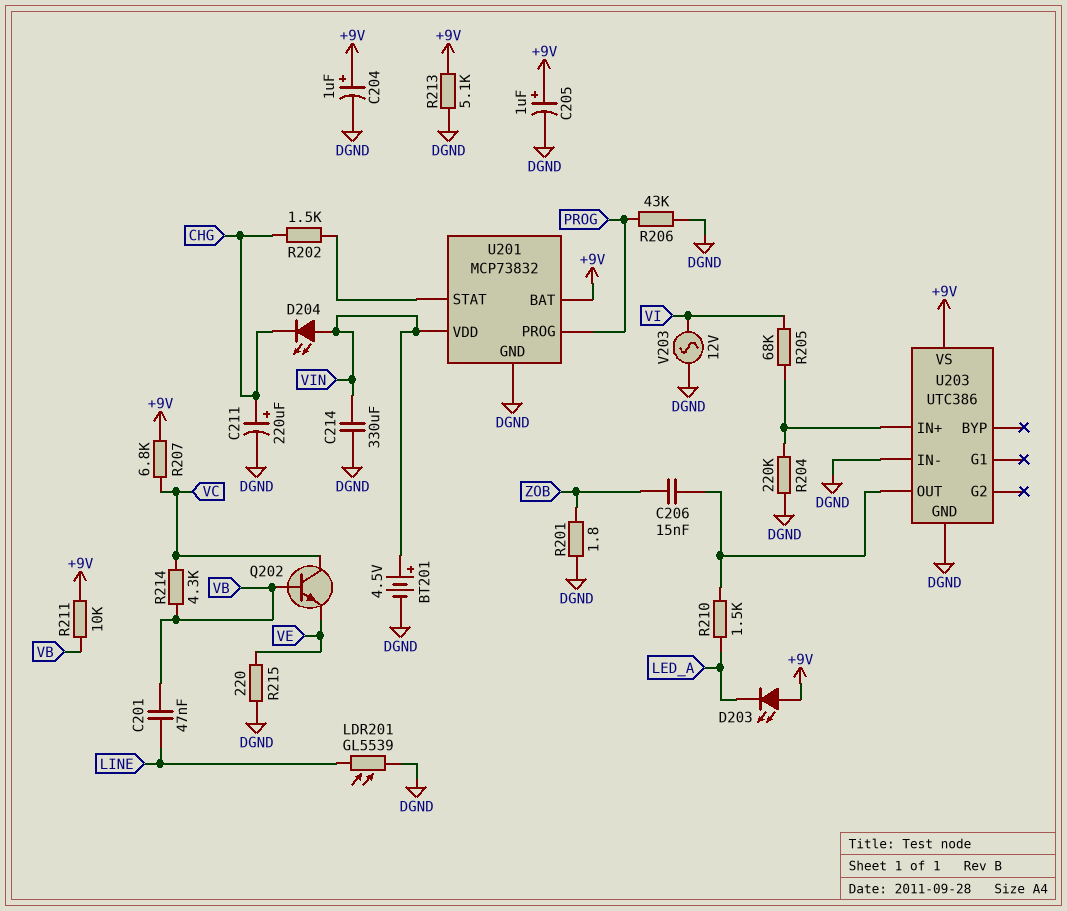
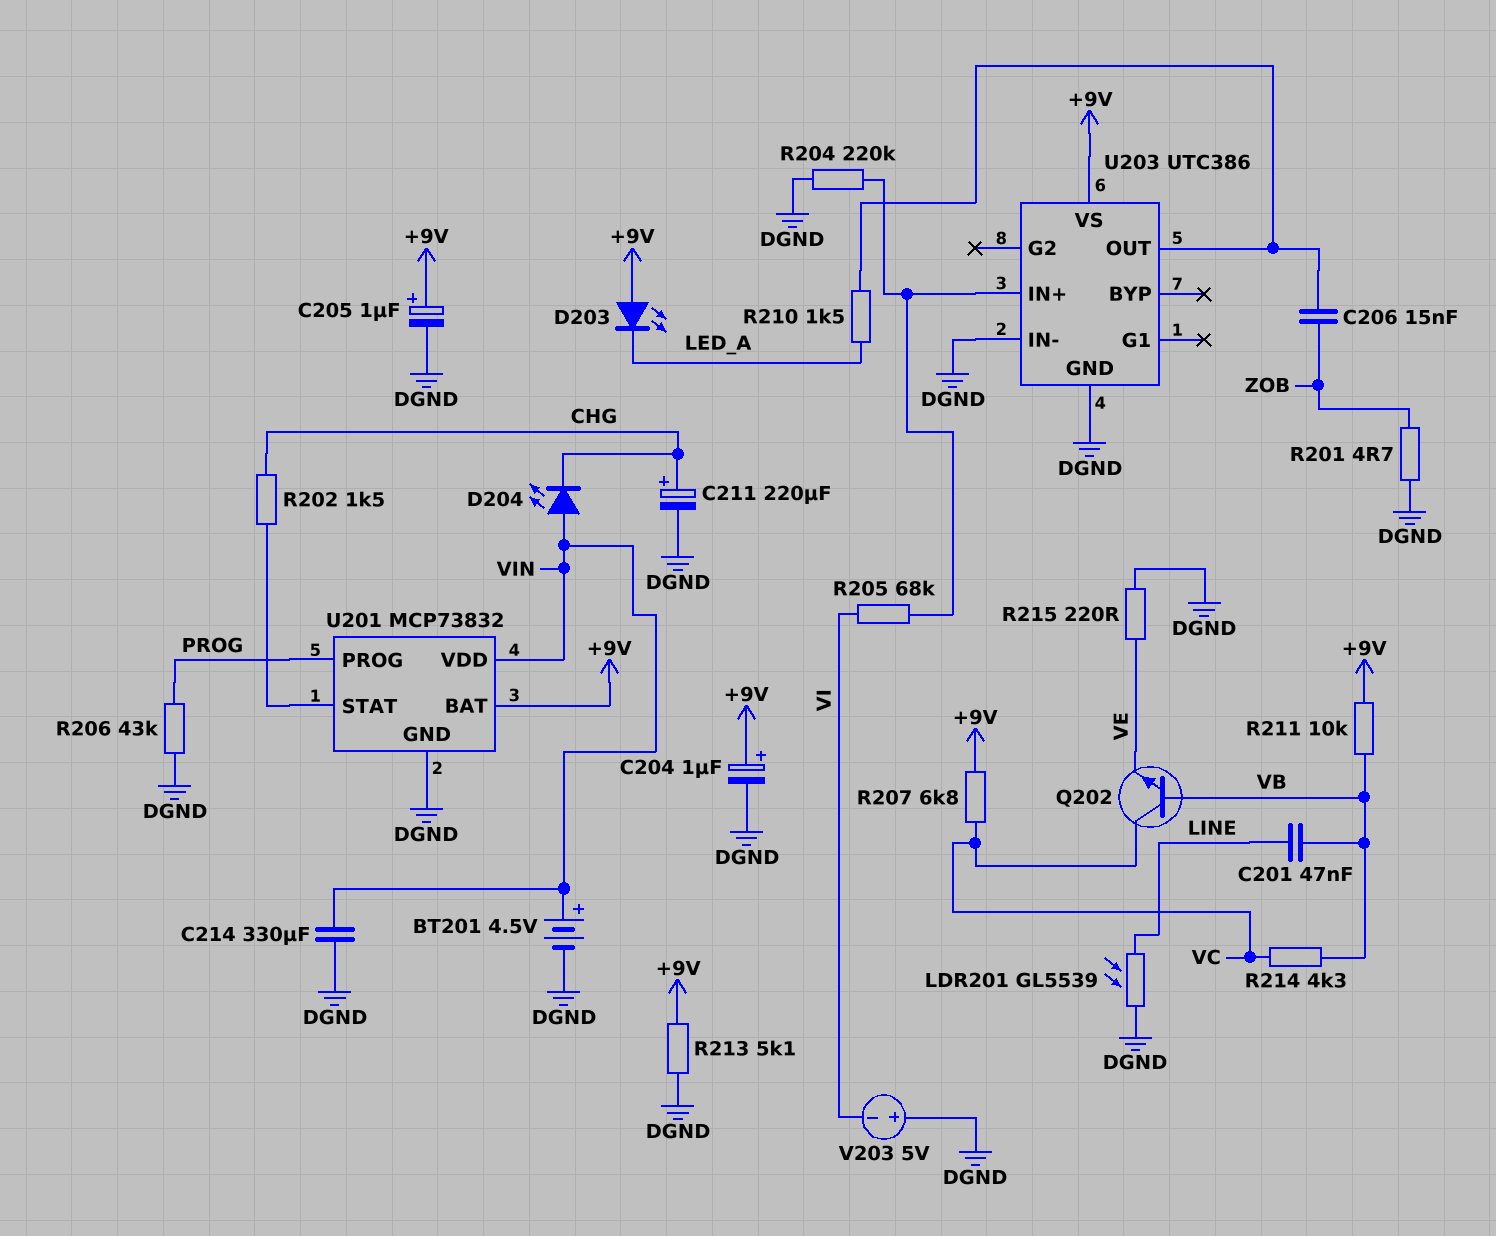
R201: 1.8 (DGND, ZOB) -> 4.7 (DGND, ZOB)
V203: AC 12V (DGND, VI) -> 5V (plus DGND, minus VI)

